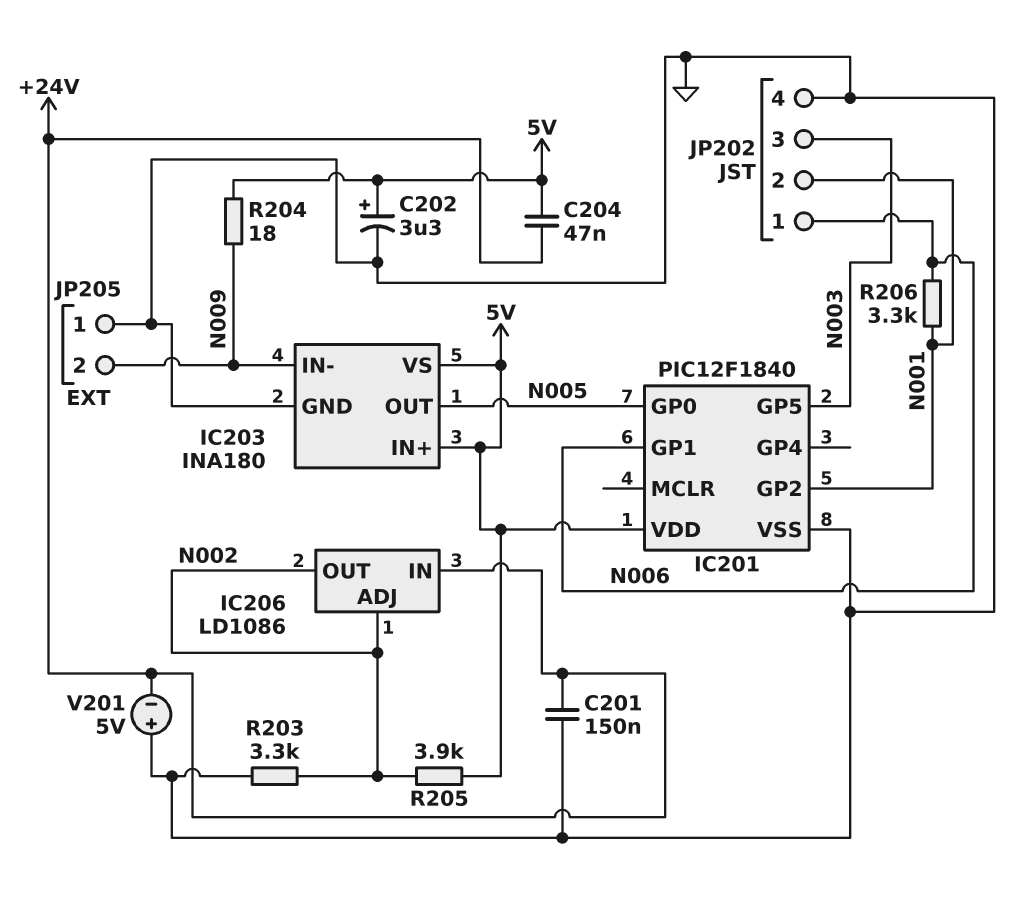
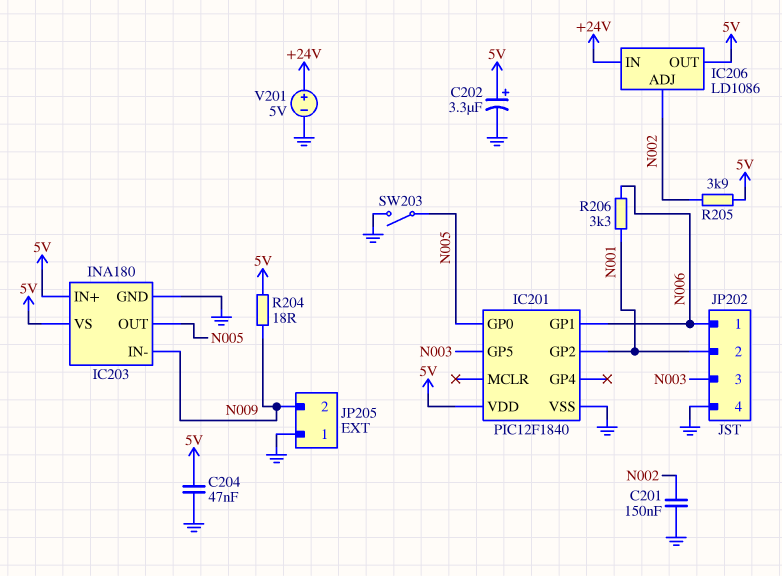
C201: 150nF (+24V, GND) -> 150nF (GND, N002)
C204: 47nF (+24V, 5V) -> 47nF (5V, GND)
IC206 pin OUT: N002 -> 5V
R203: 3.3k (GND, N002) -> none
SW203: none -> switch (GND, N005)
V201: 5V (plus GND, minus +24V) -> 5V (plus +24V, minus GND)

